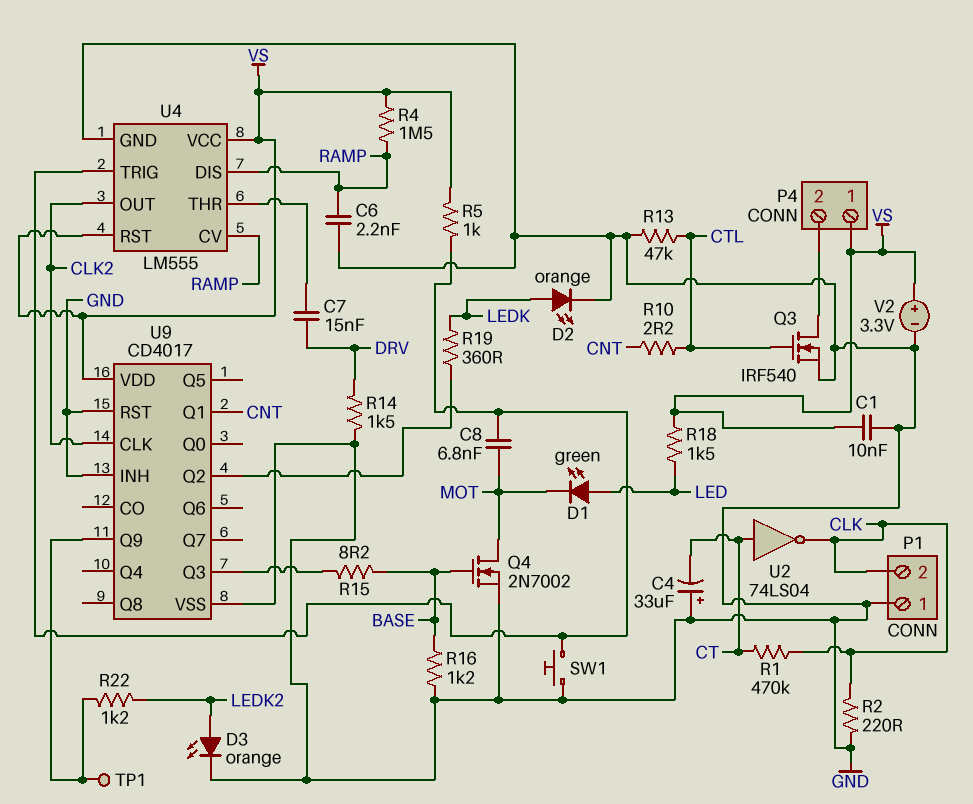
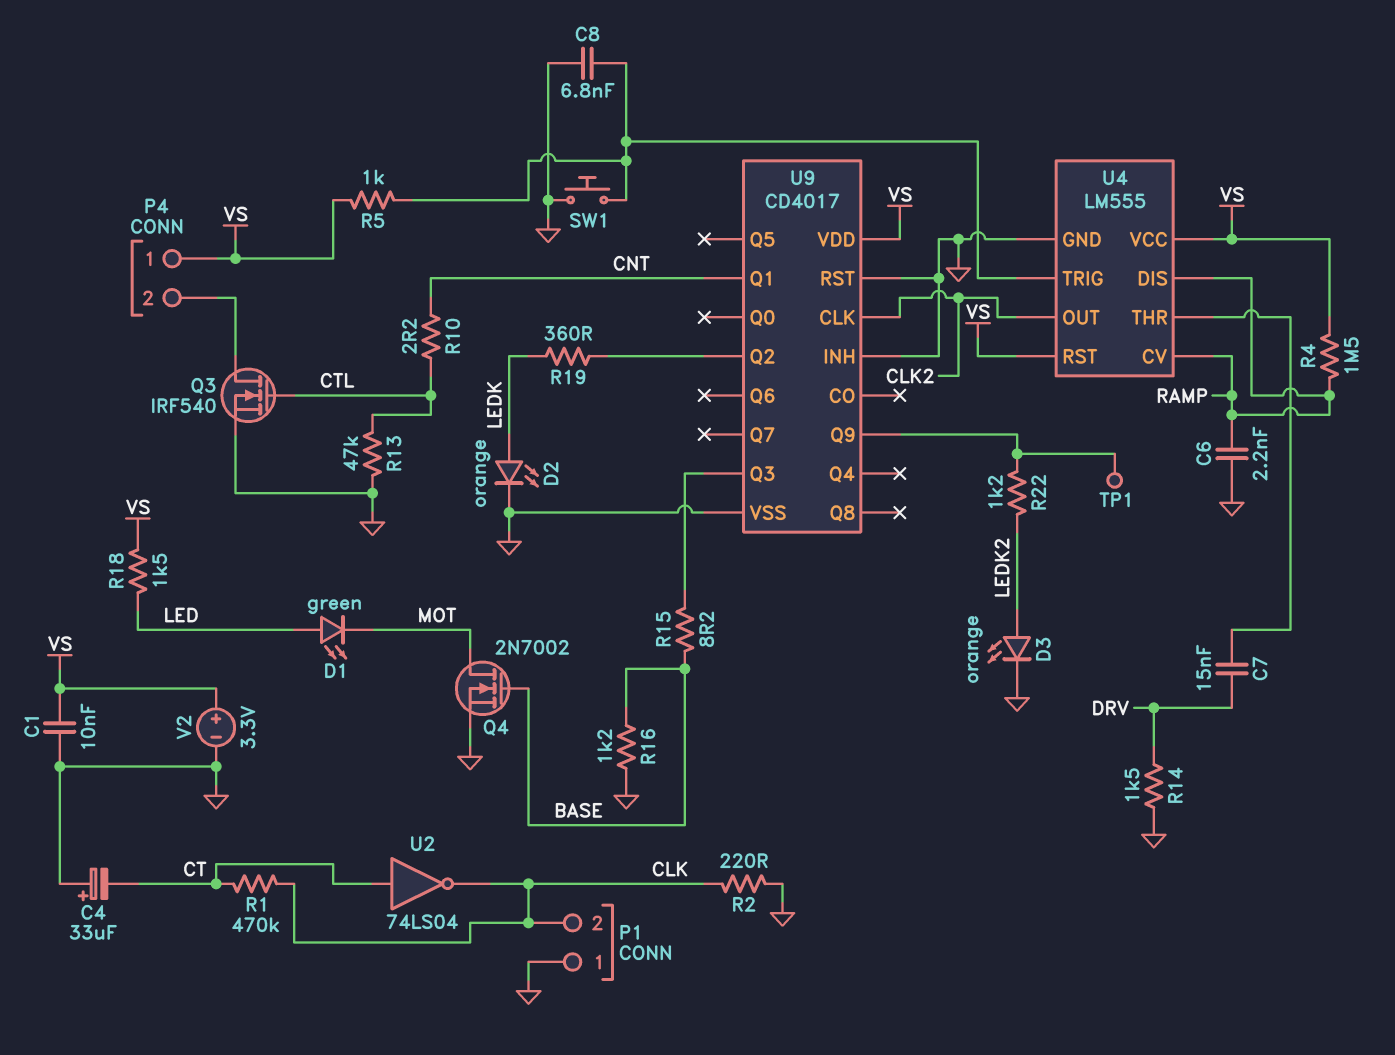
C8: 6.8nF (MOT, U4/TRIG) -> 6.8nF (GND, U4/TRIG)

